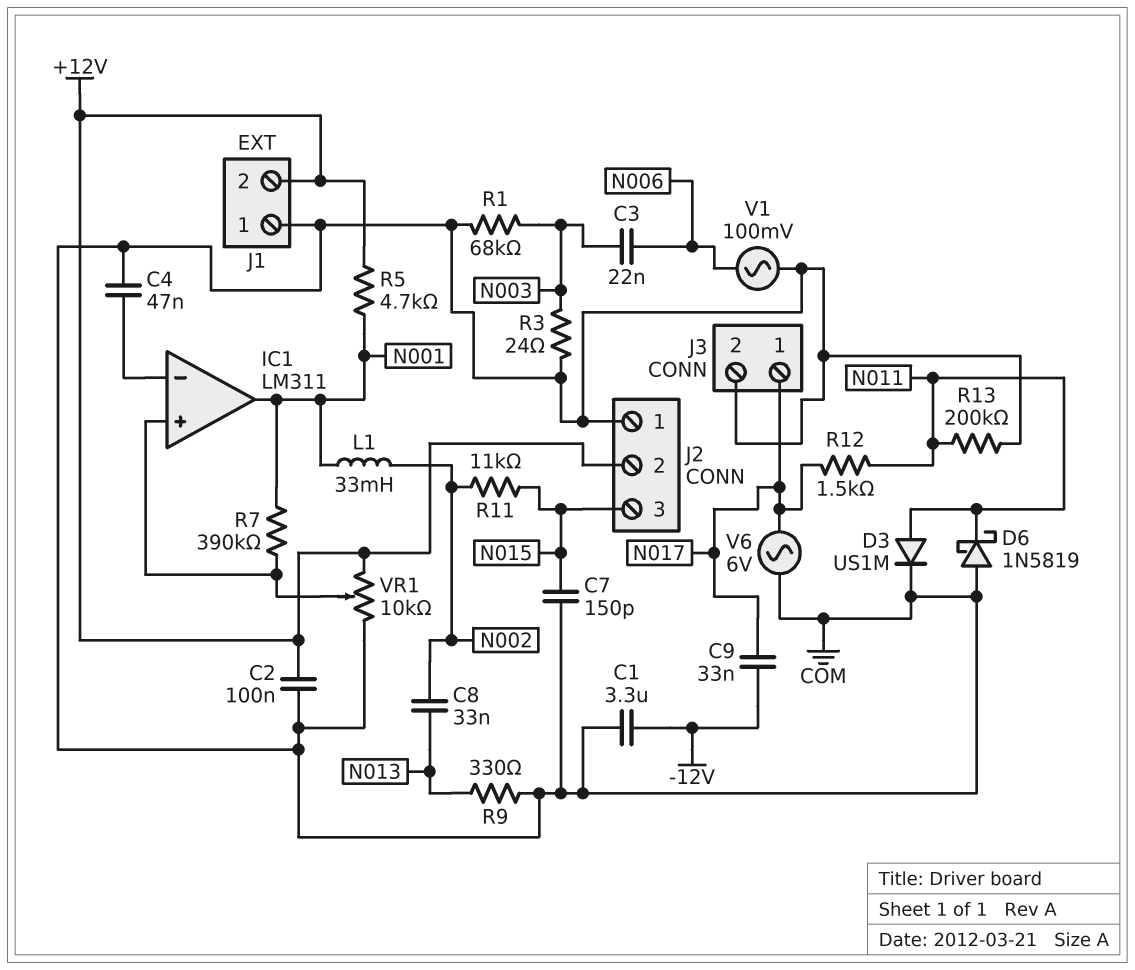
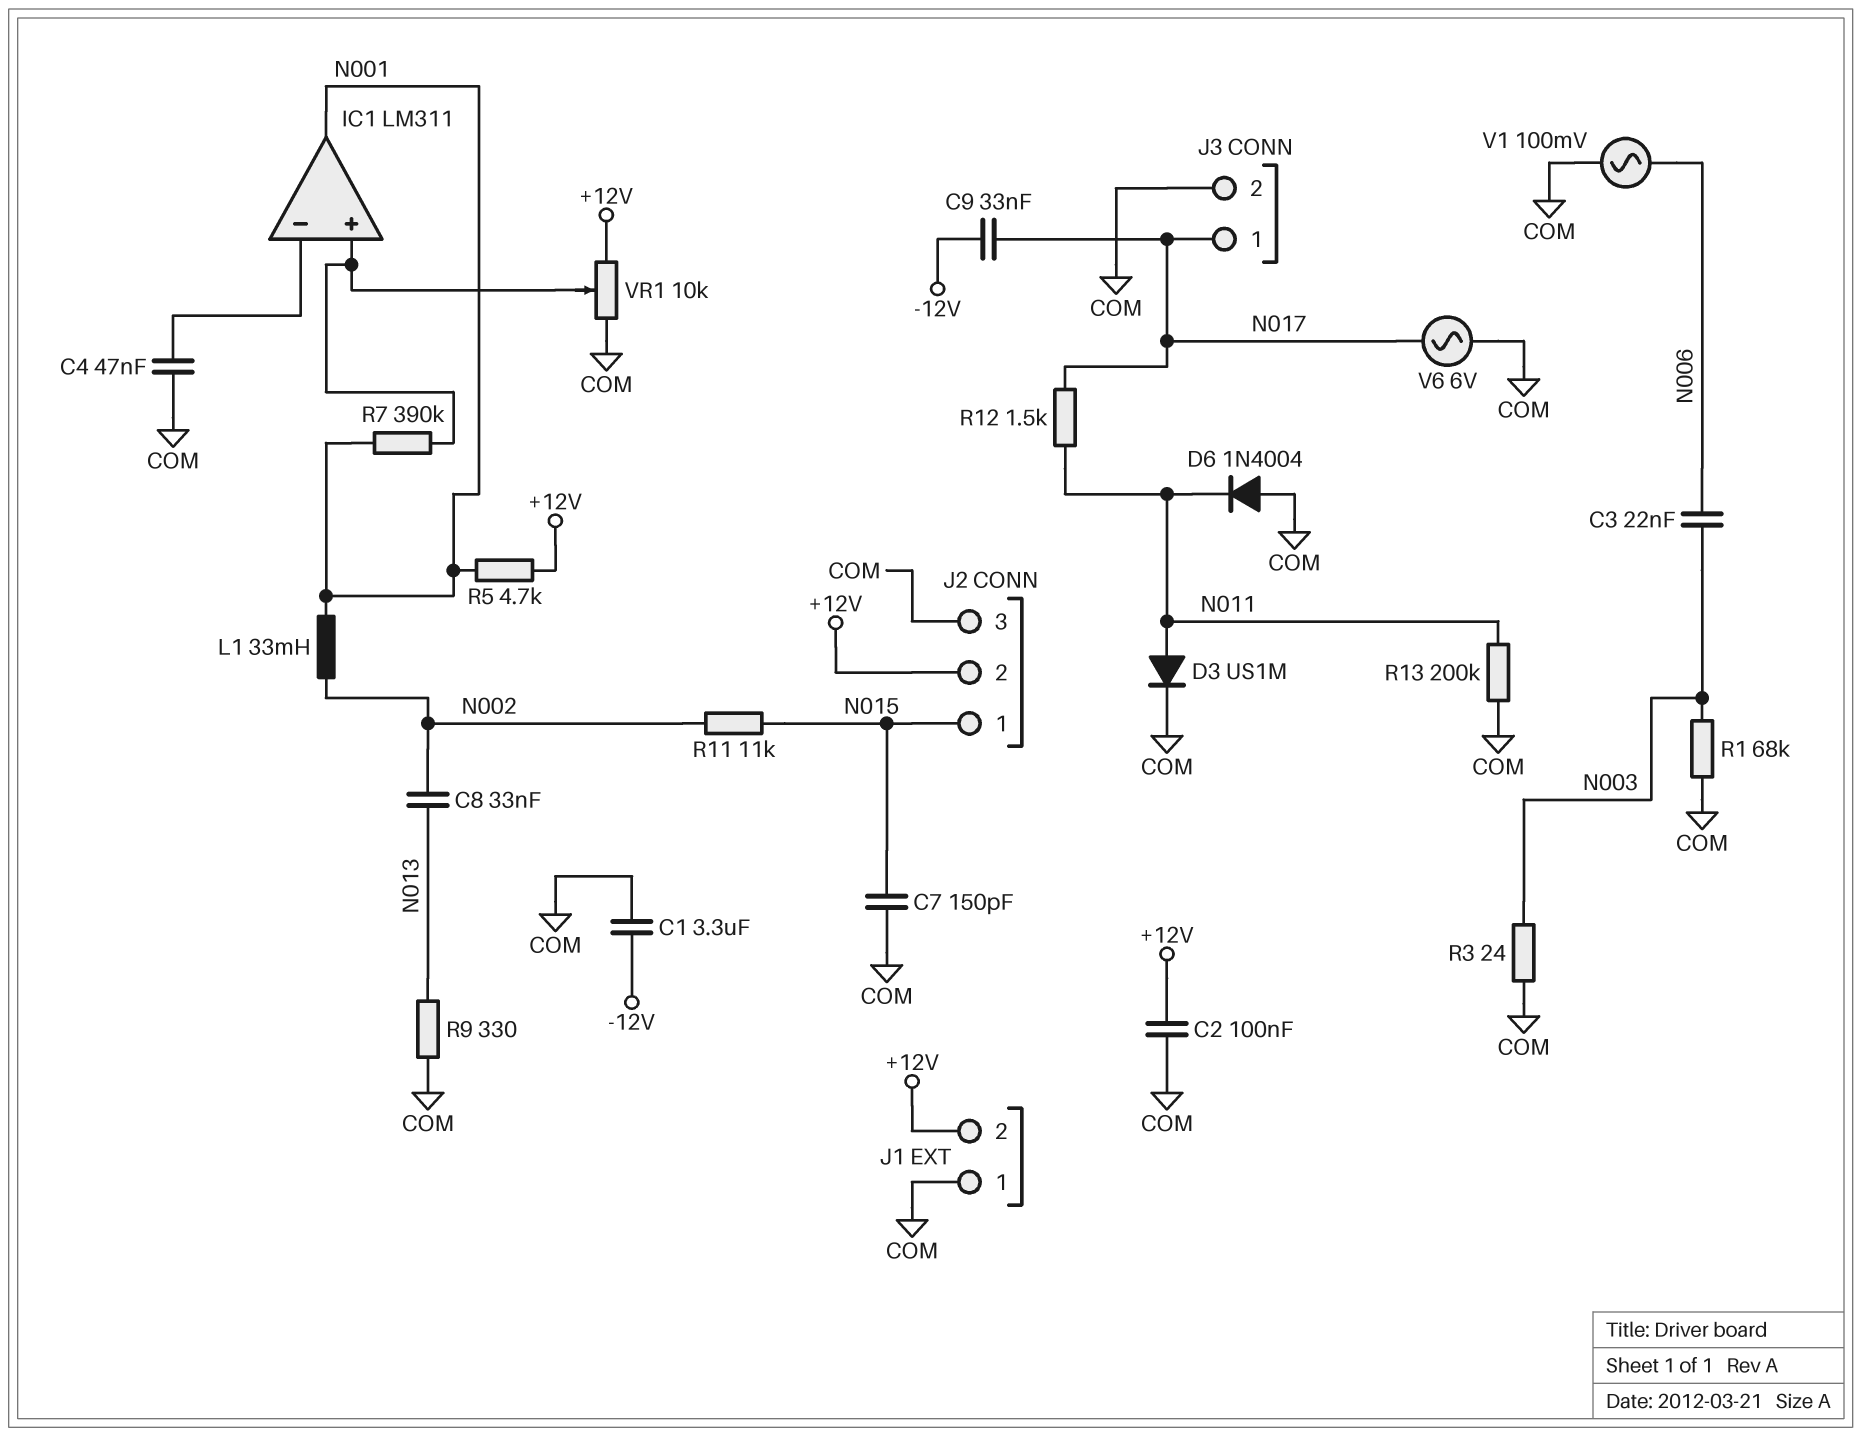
D6: schottky 1N5819 (A COM, K N011) -> diode 1N4004 (A COM, K N011)
J2 pin 1: COM -> N015
J2 pin 3: N015 -> COM

